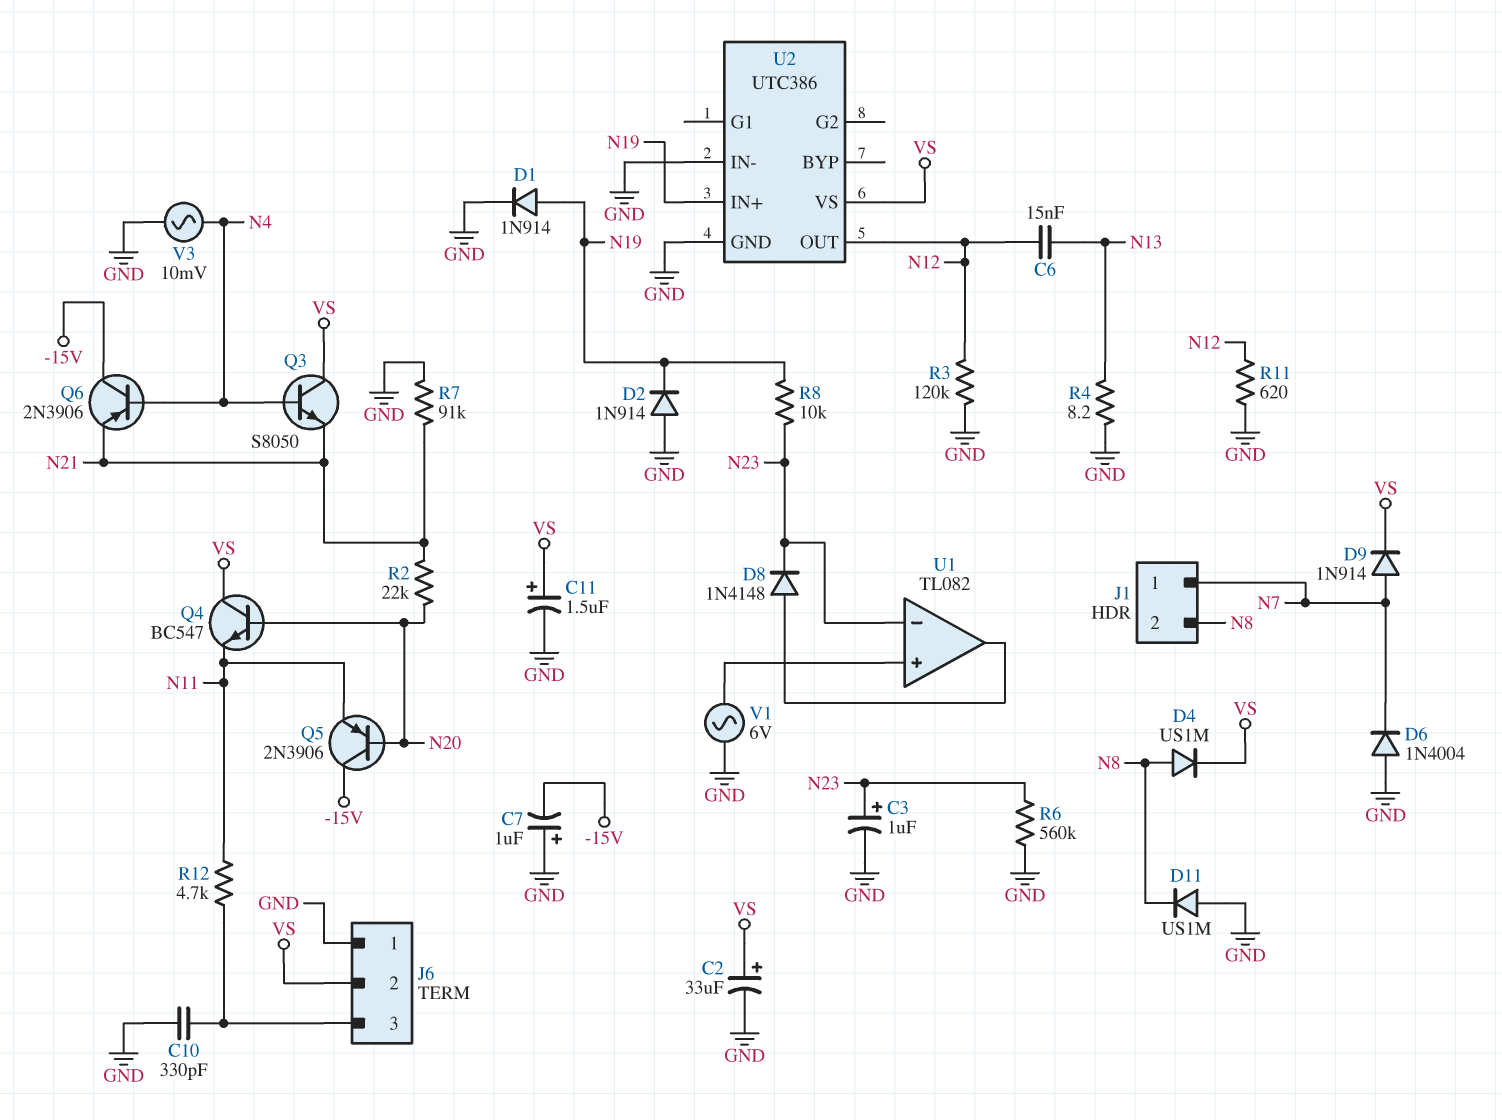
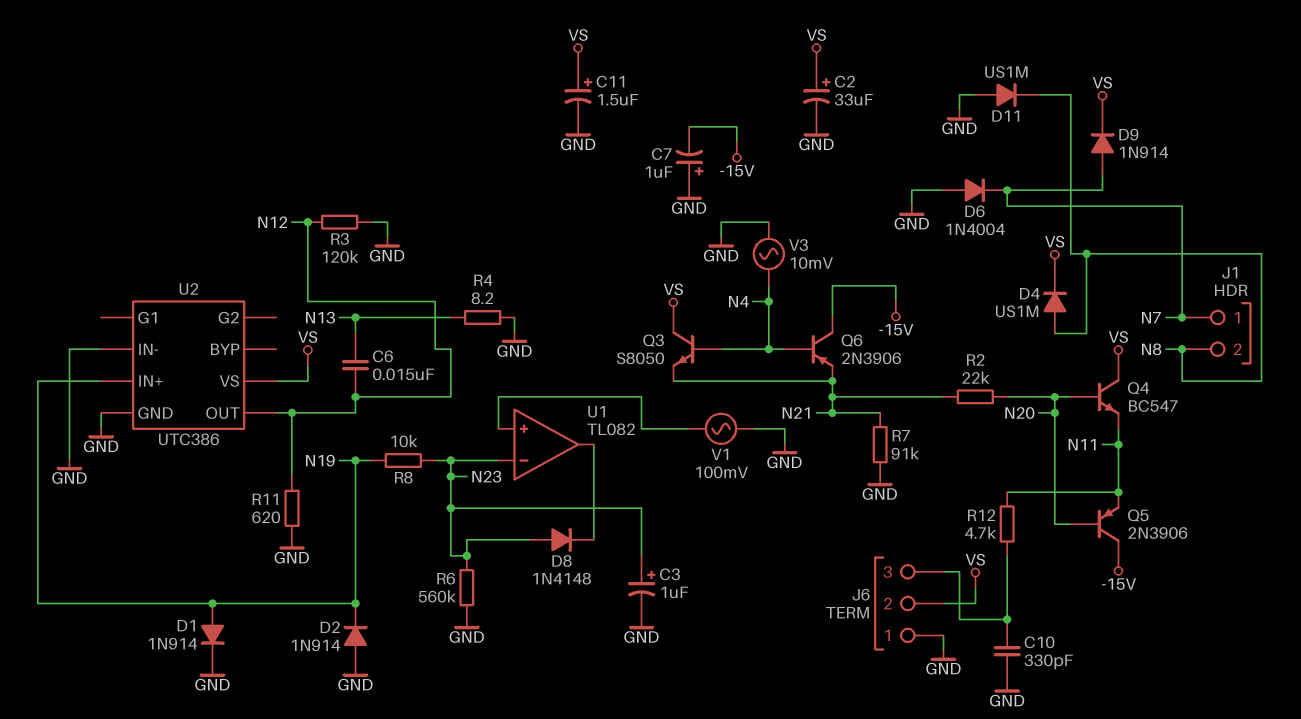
D8: diode 1N4148 (A U1/out, K N23) -> diode 1N4148 (A N23, K U1/out)
V1: AC 6V (GND, U1/in+) -> AC 100mV (GND, U1/in+)

